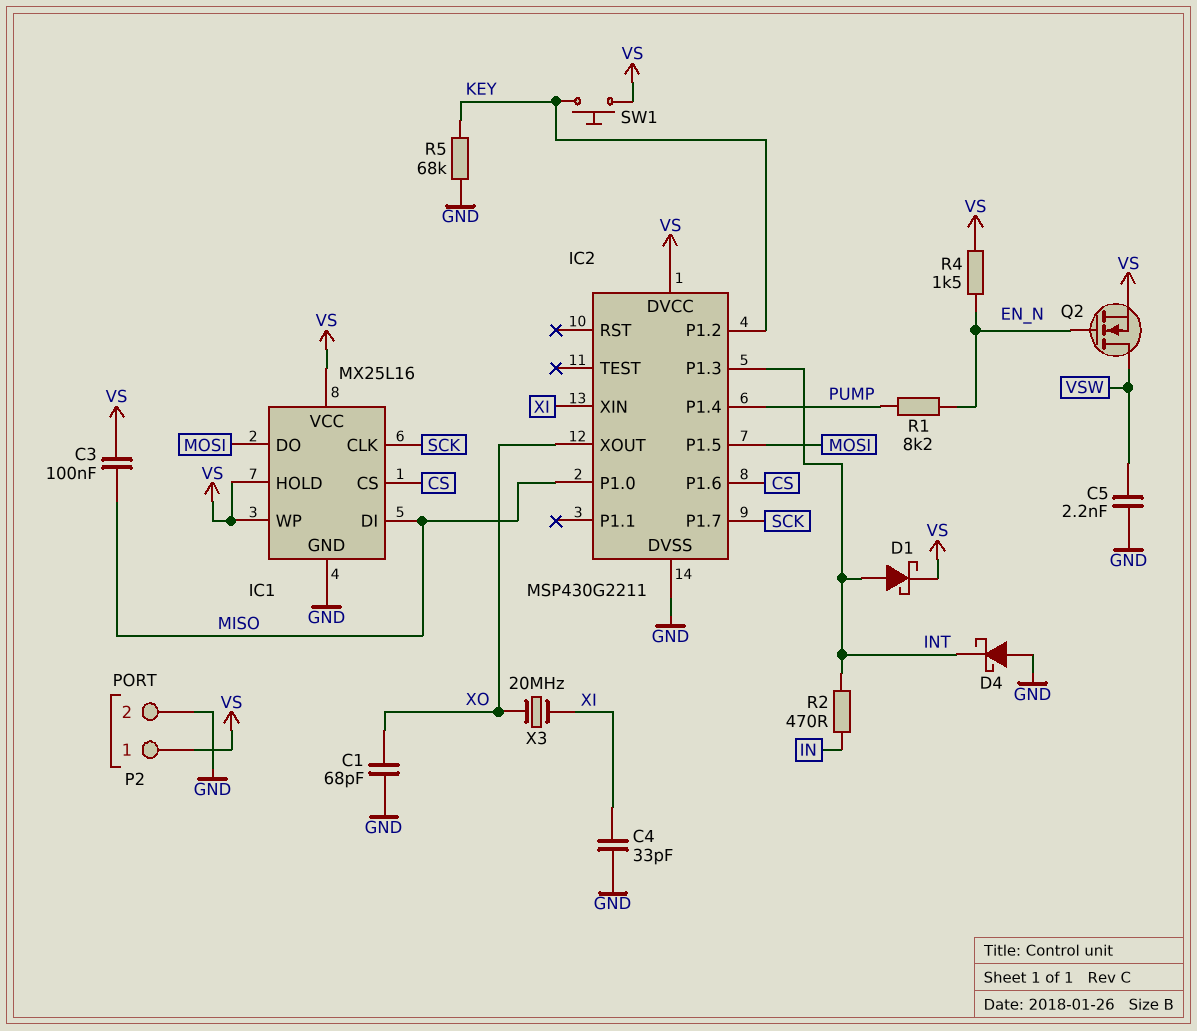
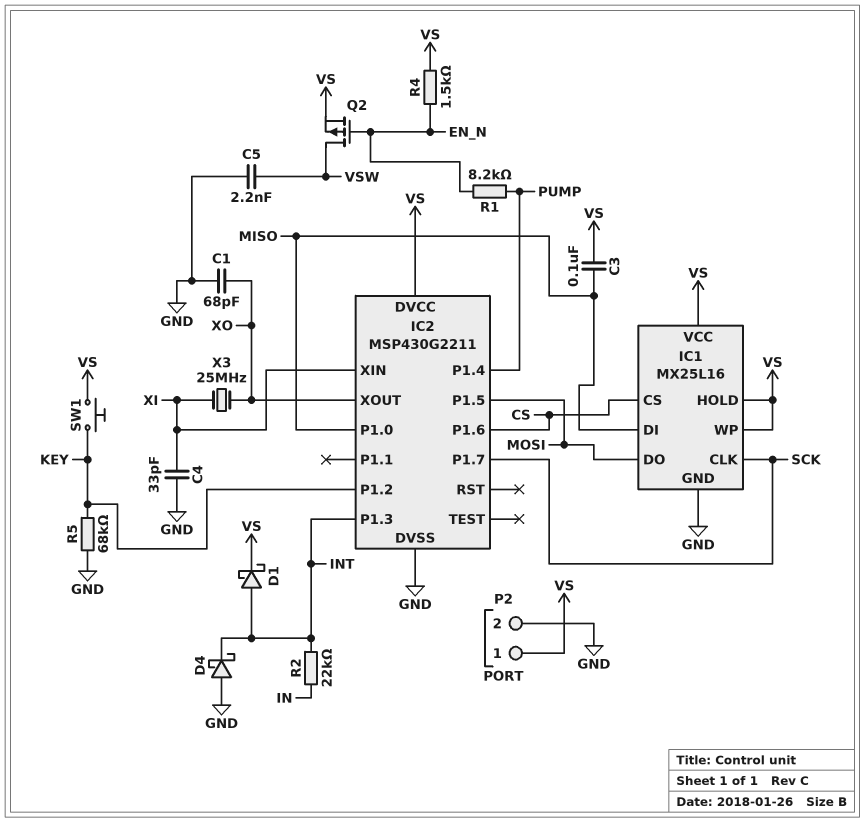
Q2: NMOS (G EN_N, D VSW, S VS) -> PMOS (G EN_N, D VSW, S VS)
R2: 470 (IN, INT) -> 22k (IN, INT)
X3: 20MHz (XI, XO) -> 25MHz (XI, XO)

